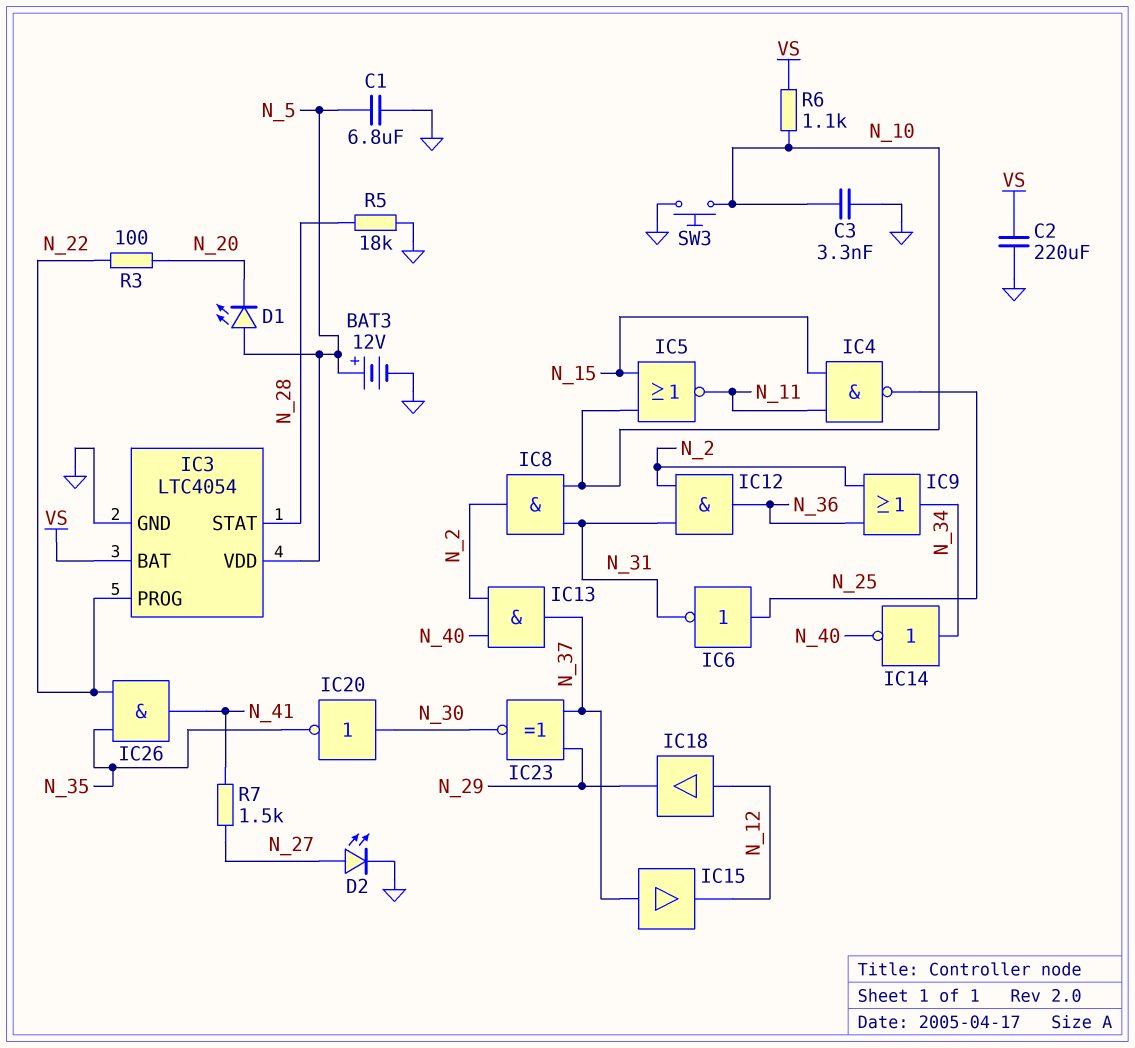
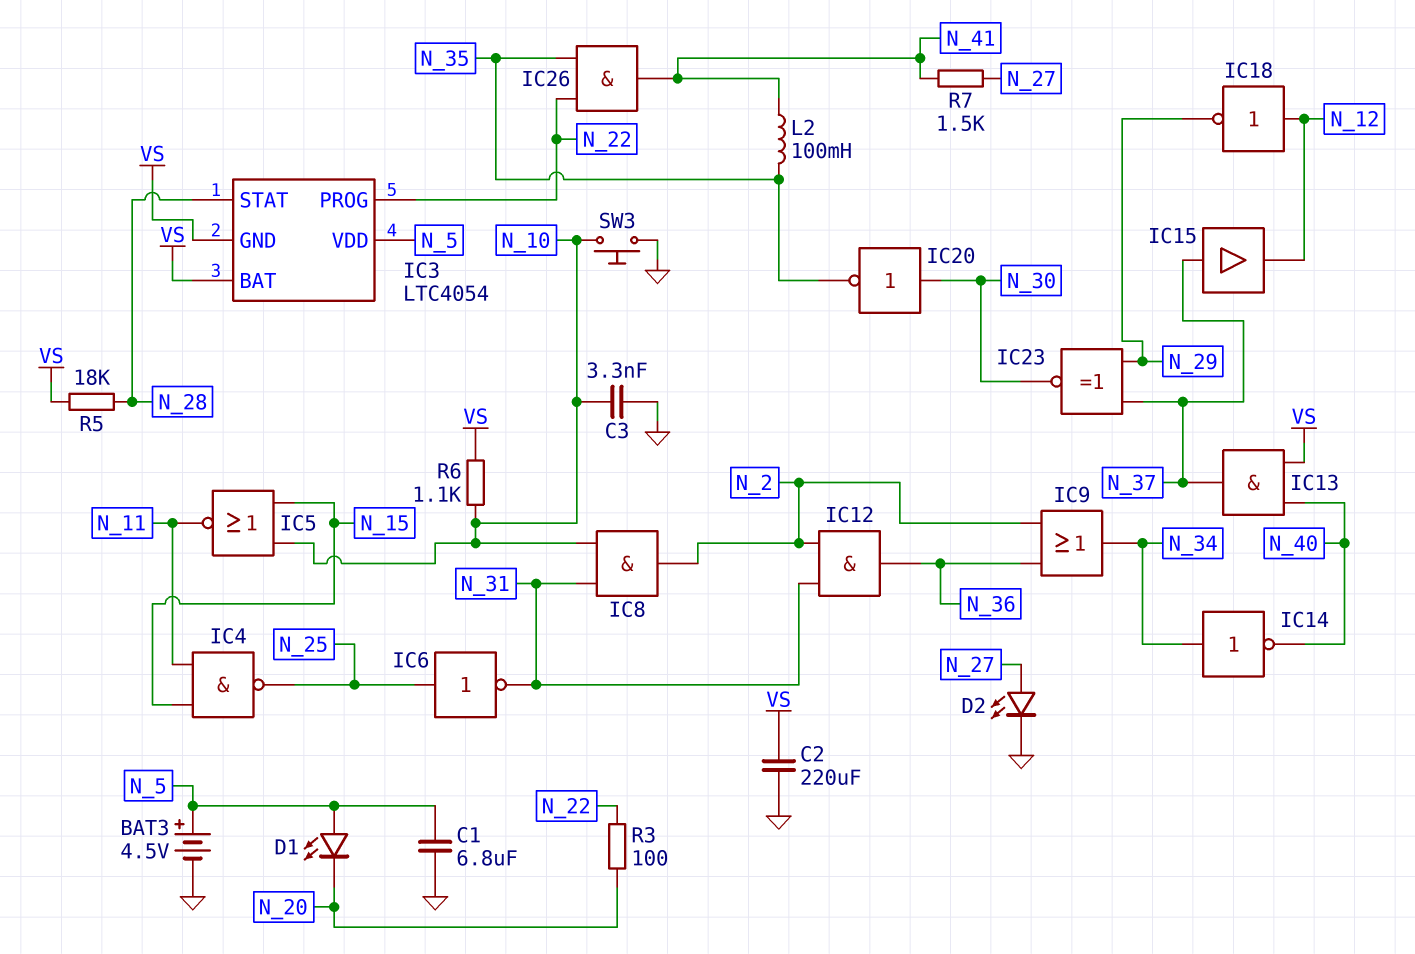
BAT3: 12V (plus N_5, minus GND) -> 4.5V (plus N_5, minus GND)
IC3 pin GND: GND -> VS
IC13: AND (in N_2, in N_40, out N_37) -> AND (in N_40, in VS, out N_37)
IC18: buffer (in N_12, out N_29) -> NOT (in N_12, out N_29)
L2: none -> 100mH (N_35, N_41)
R5: 18k (GND, N_28) -> 18k (N_28, VS)

